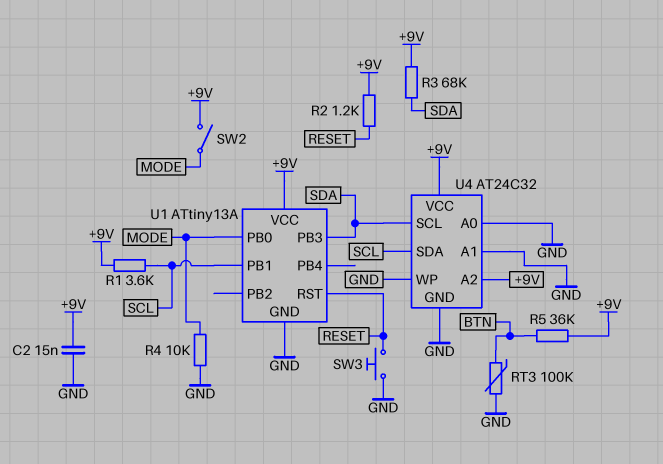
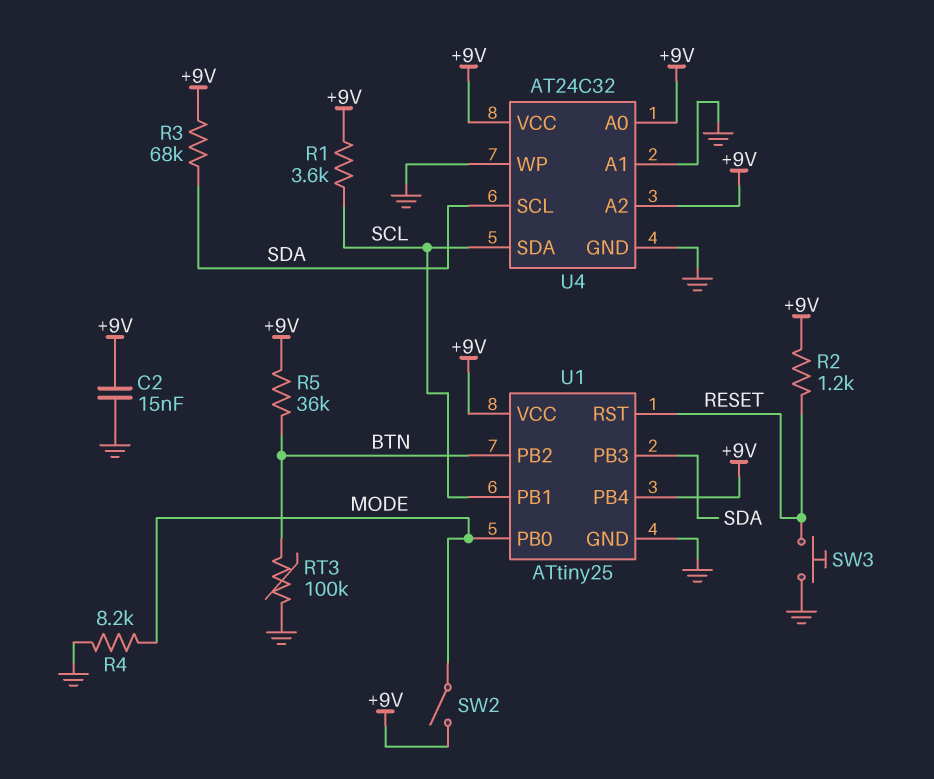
R4: 10k (GND, MODE) -> 8.2k (GND, MODE)
U1: ATtiny13A -> ATtiny25
U1 pin PB2: none -> BTN
U1 pin PB4: none -> +9V
U4 pin A0: GND -> +9V

